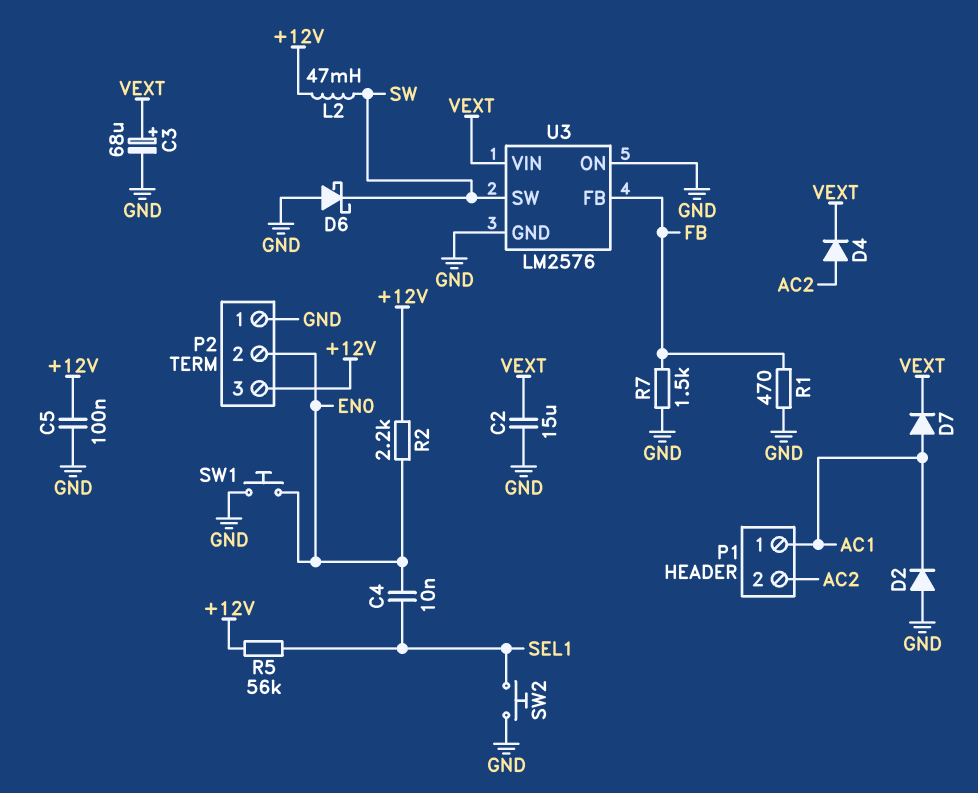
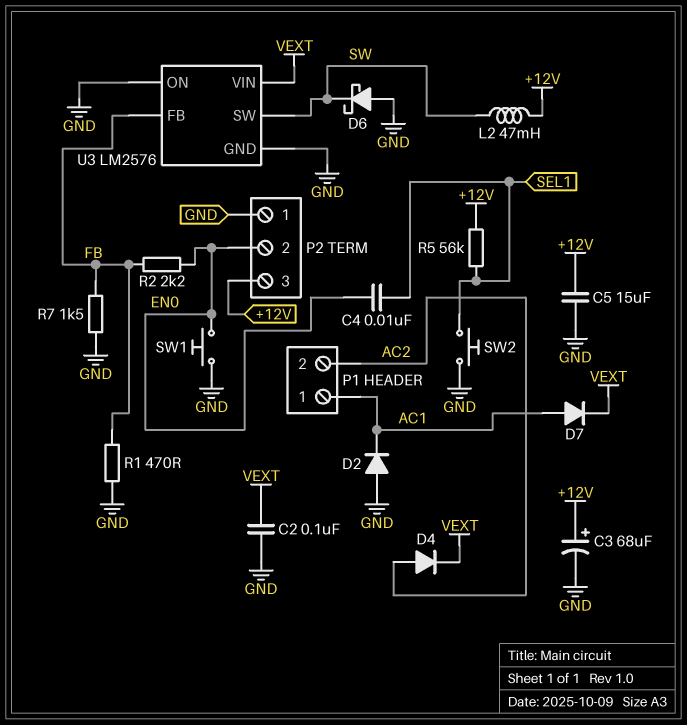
C2: 15uF (GND, VEXT) -> 100nF (GND, VEXT)
C3: 68uF (plus VEXT, minus GND) -> 68uF (plus +12V, minus GND)
C5: 100nF (+12V, GND) -> 15uF (+12V, GND)
R2: 2.2k (+12V, EN0) -> 2.2k (EN0, FB)

